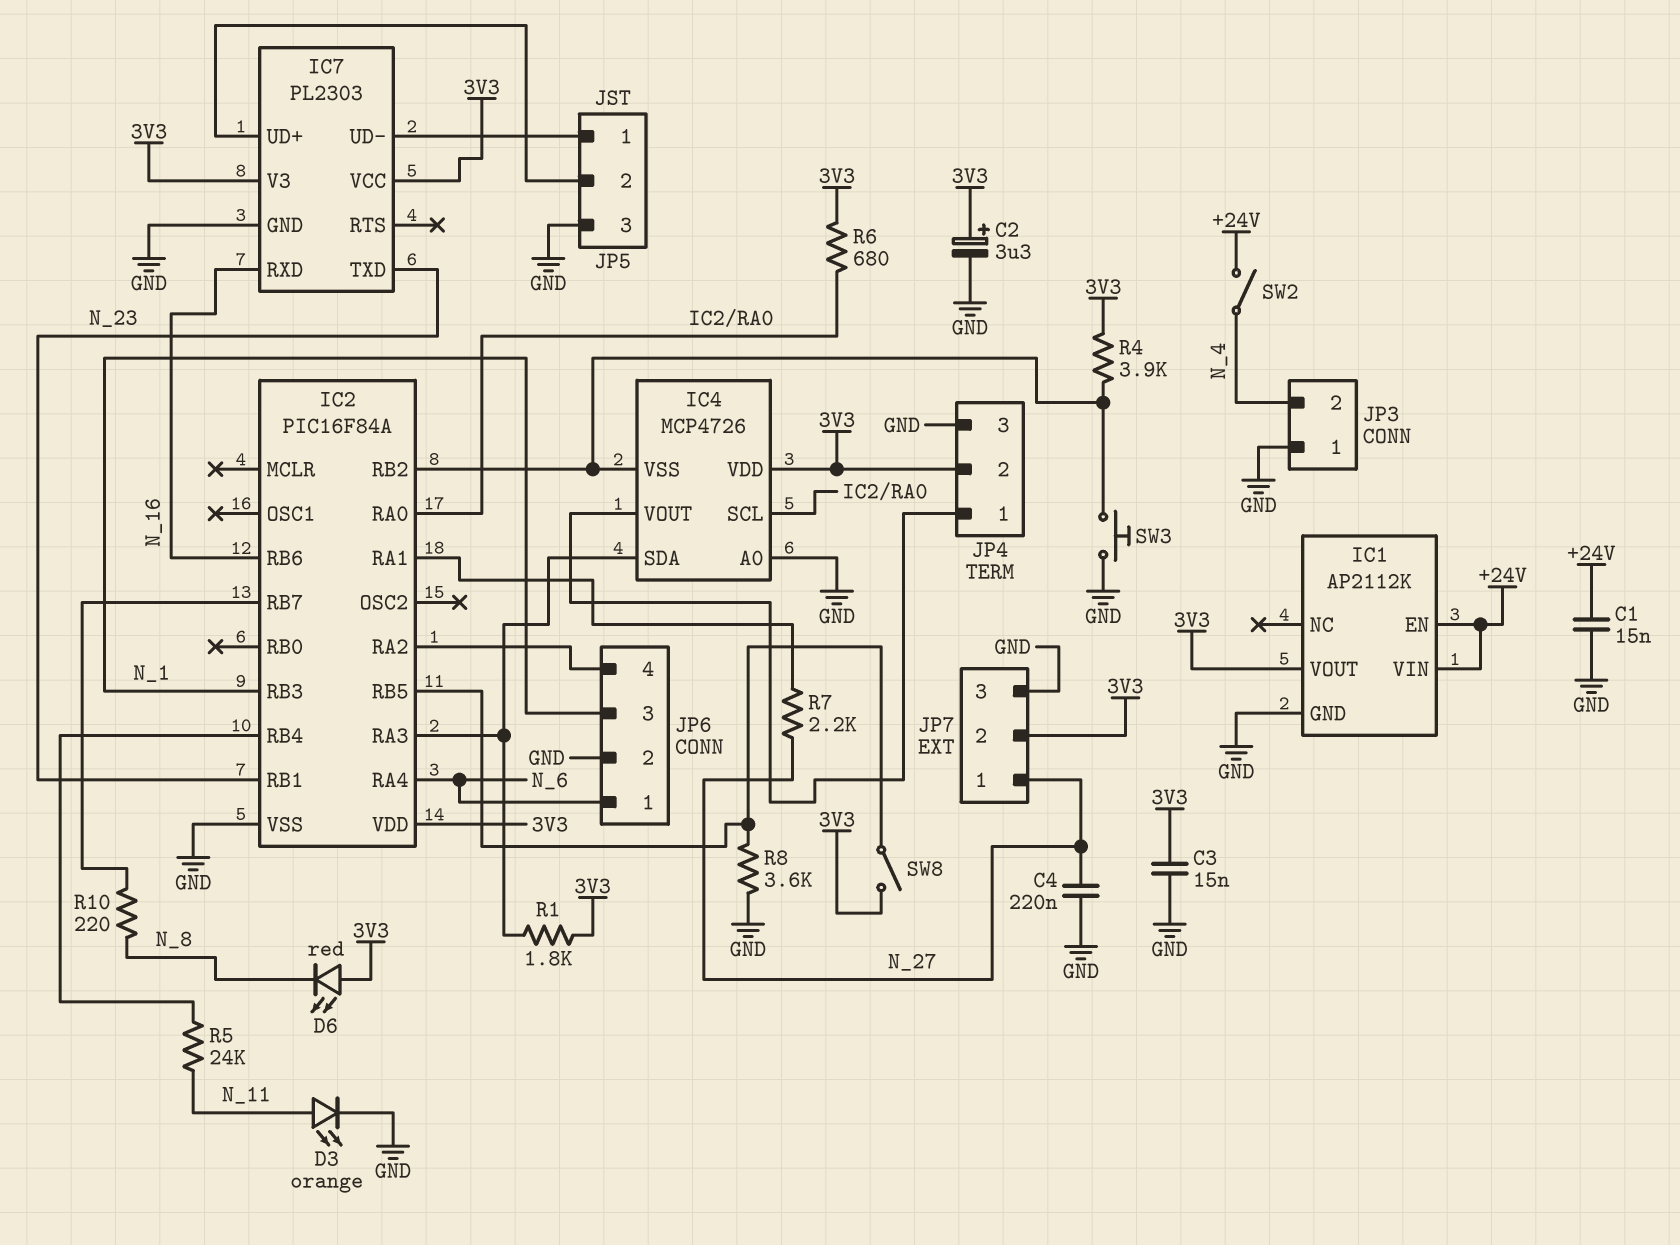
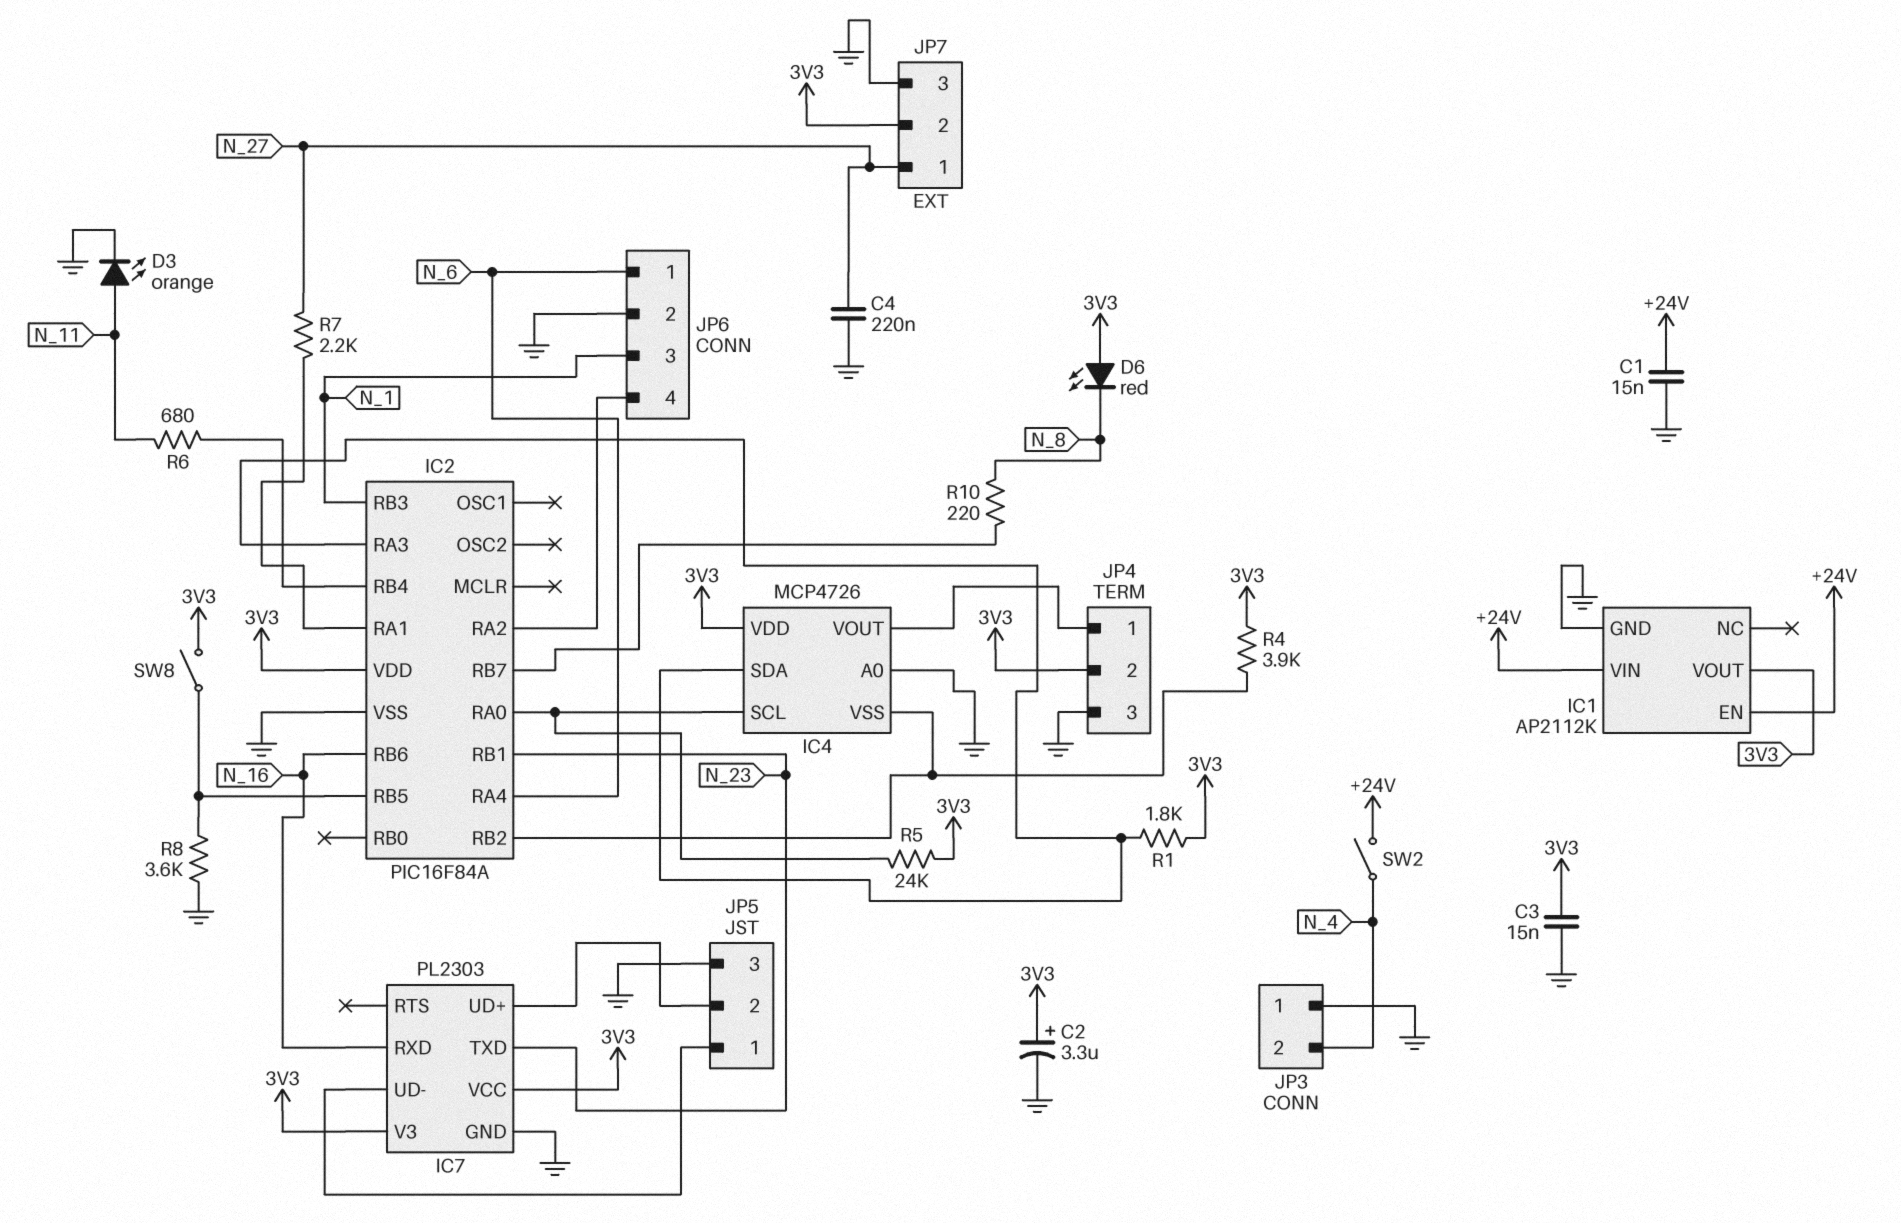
R5: 24k (IC2/RB4, N_11) -> 24k (3V3, IC2/RA0)
R6: 680 (3V3, IC2/RA0) -> 680 (IC2/RB4, N_11)
SW3: button (GND, IC2/RB2) -> none

